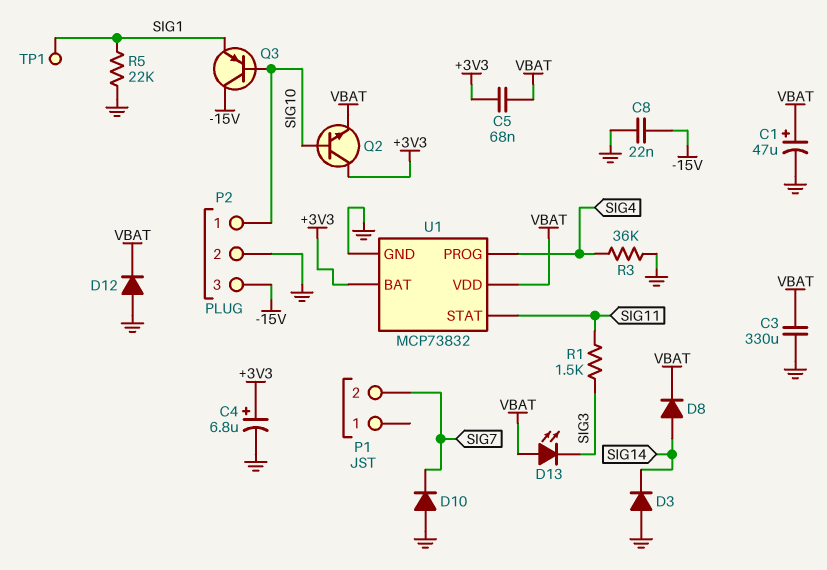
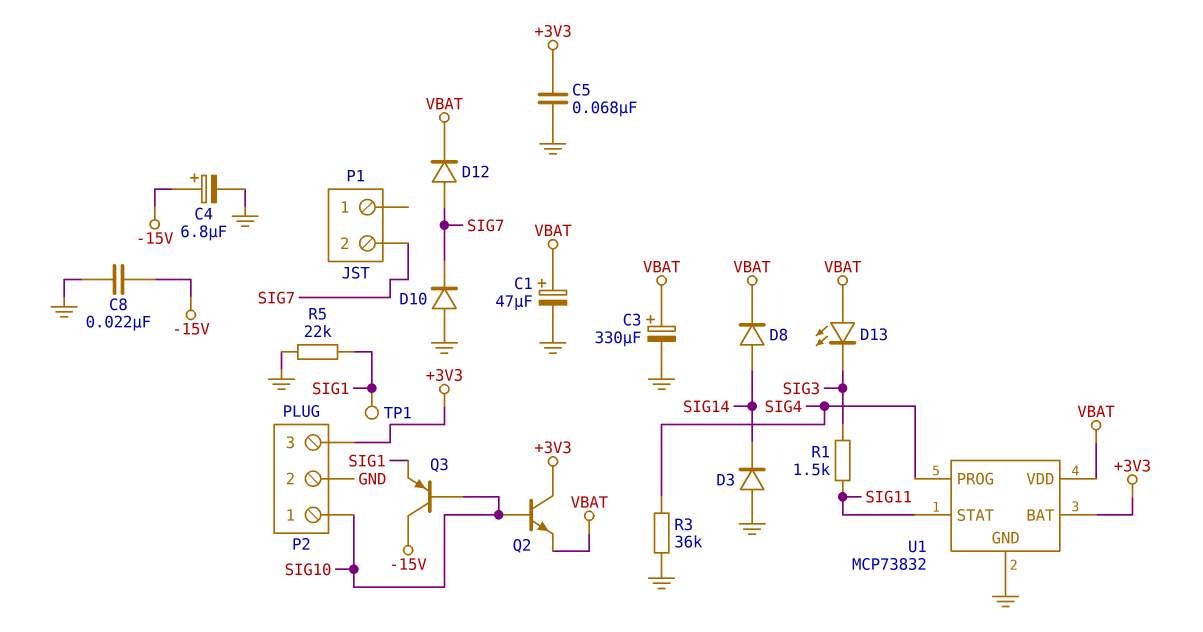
C3: 330uF (GND, VBAT) -> 330uF (plus VBAT, minus GND)
C4: 6.8uF (plus +3V3, minus GND) -> 6.8uF (plus -15V, minus GND)
C5: 68nF (+3V3, VBAT) -> 68nF (+3V3, GND)
D12: diode (A GND, K VBAT) -> diode (A SIG7, K VBAT)
P2 pin 3: -15V -> +3V3

